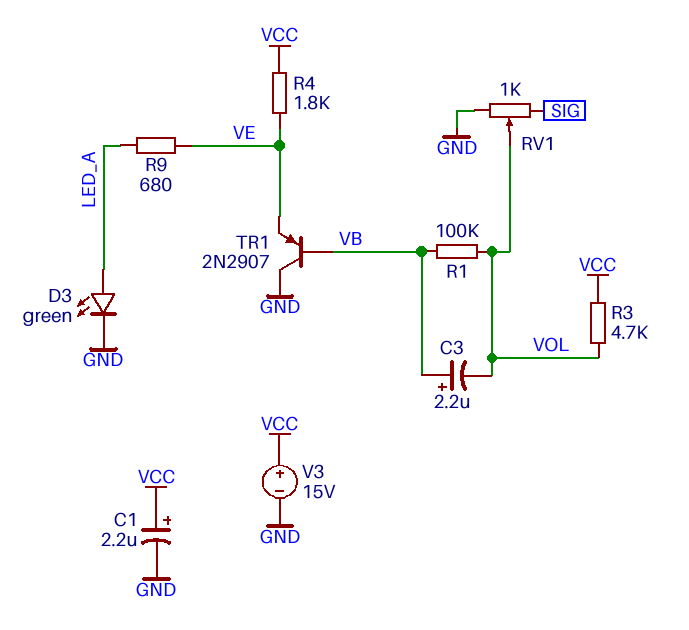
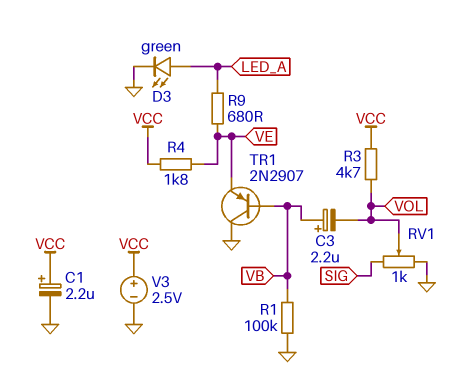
R1: 100k (VB, VOL) -> 100k (GND, VB)
V3: 15V (plus VCC, minus GND) -> 2.5V (plus VCC, minus GND)

